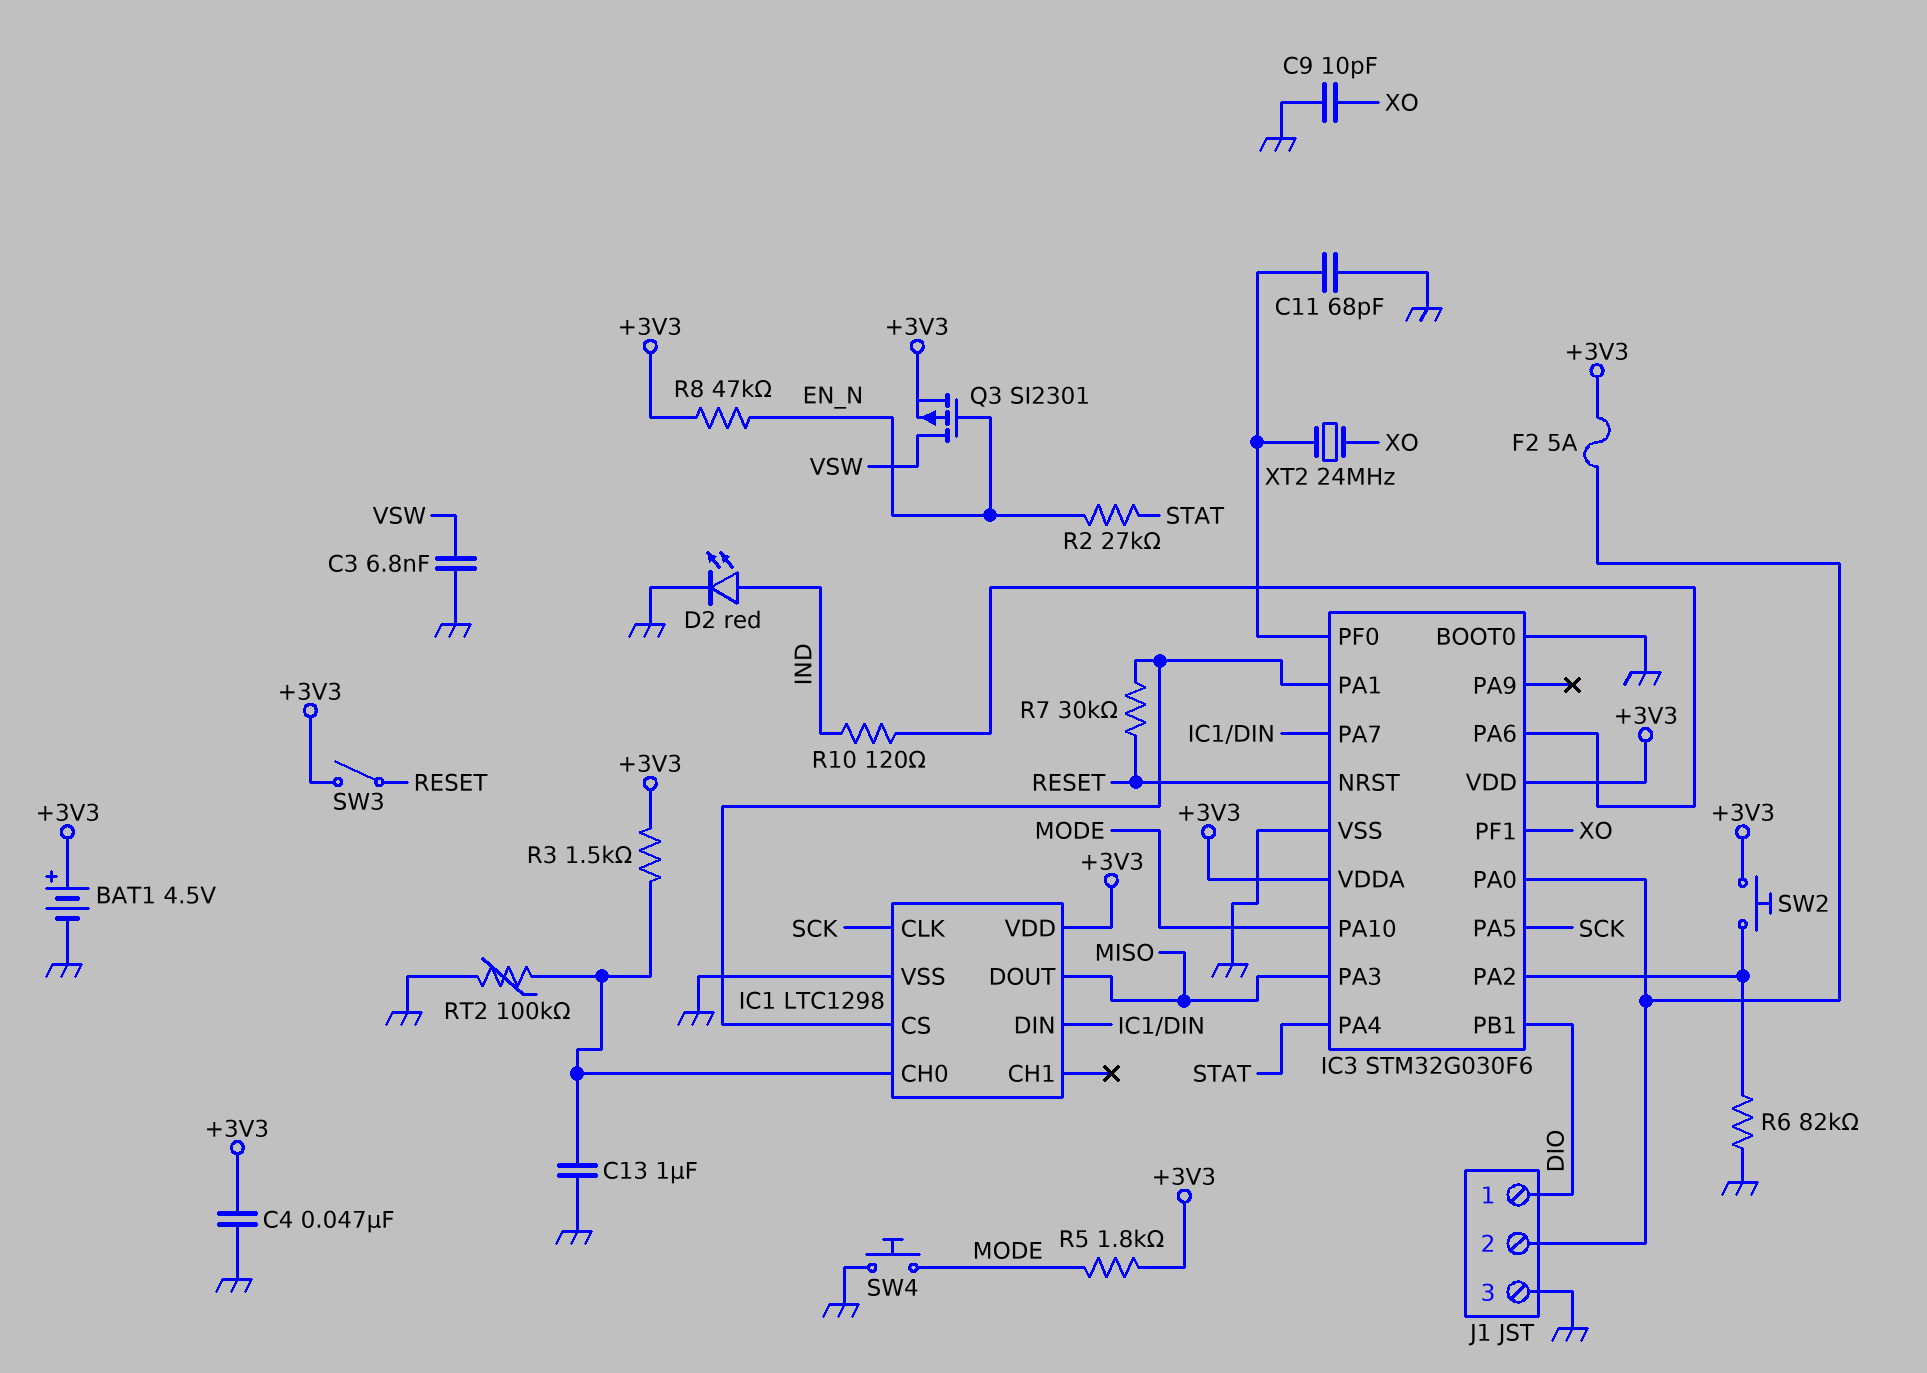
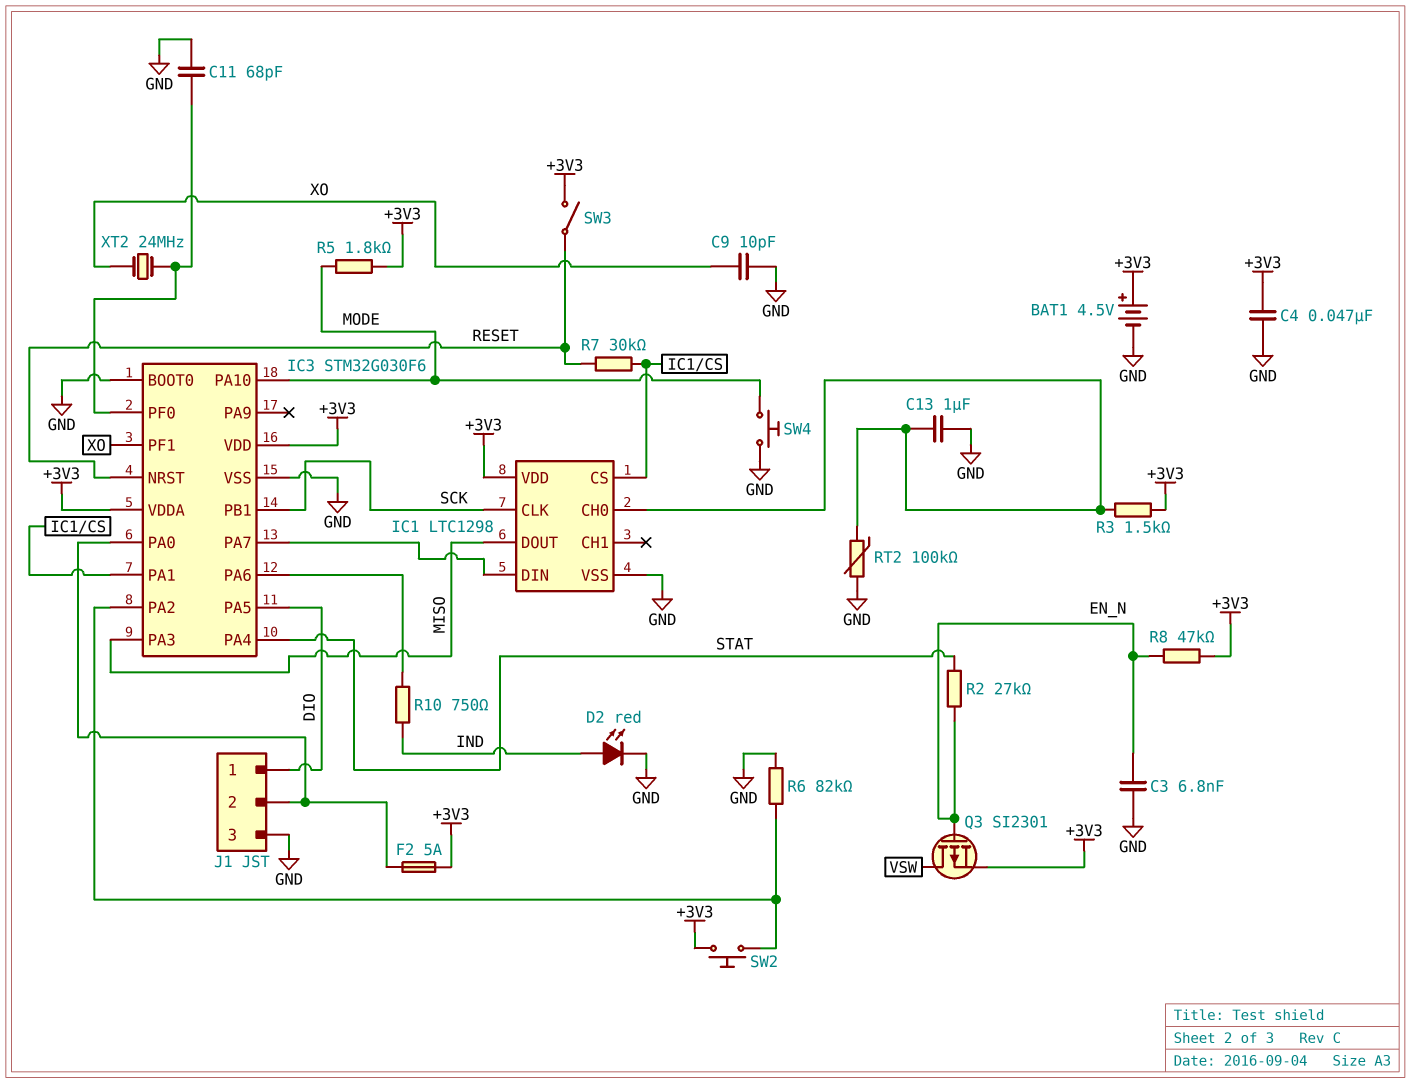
C3: 6.8nF (GND, VSW) -> 6.8nF (EN_N, GND)
IC3 pin PA5: SCK -> DIO
IC3 pin PB1: DIO -> SCK
R10: 120 (IC3/PA6, IND) -> 750 (IC3/PA6, IND)

